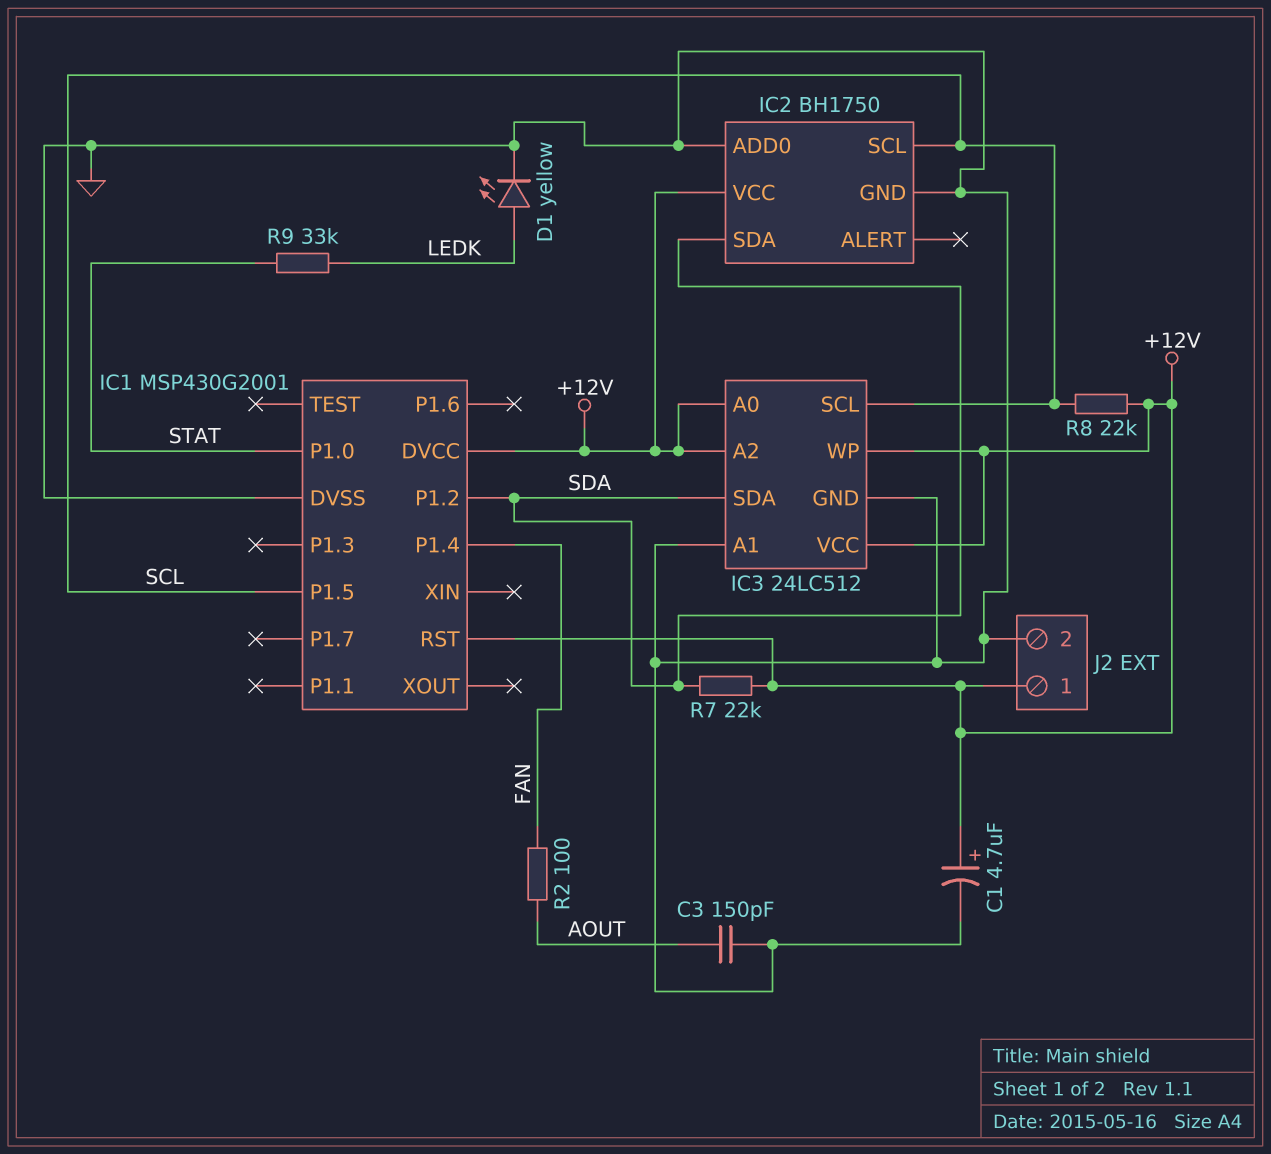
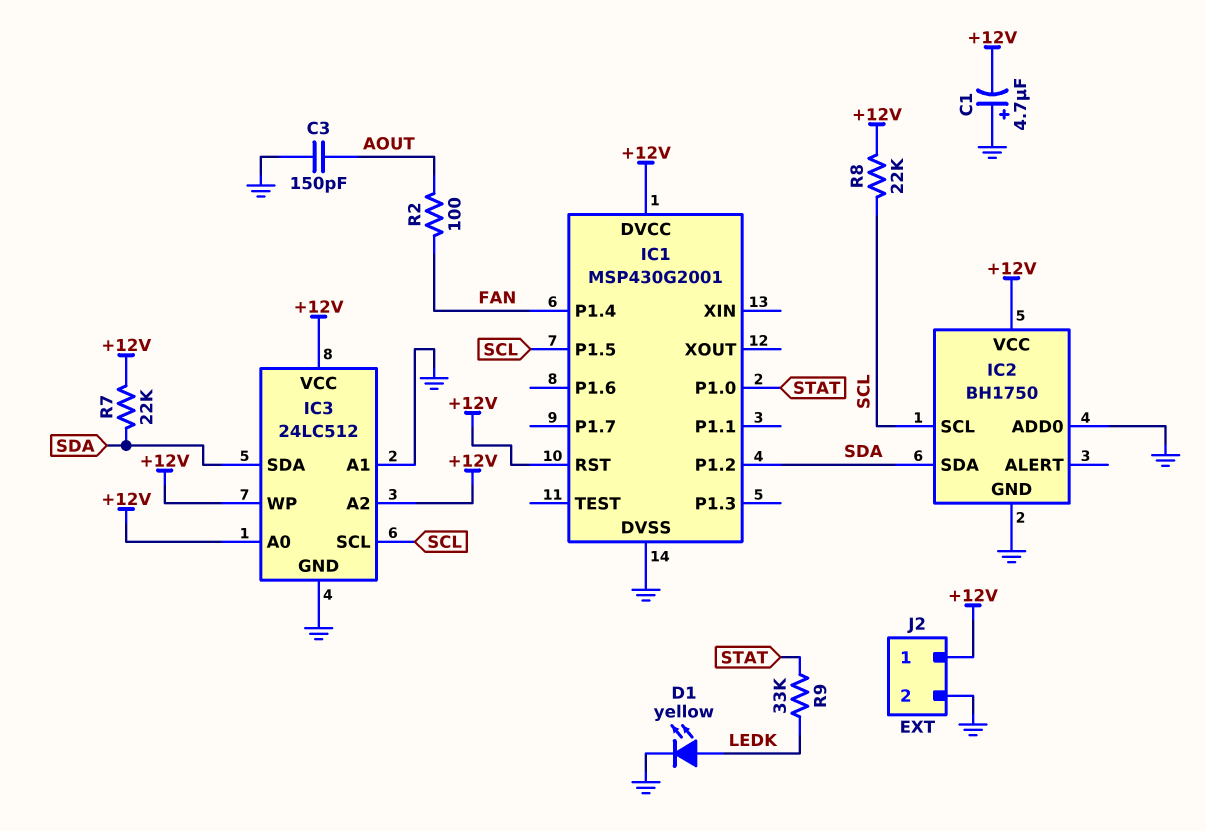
C1: 4.7uF (plus +12V, minus GND) -> 4.7uF (plus GND, minus +12V)

